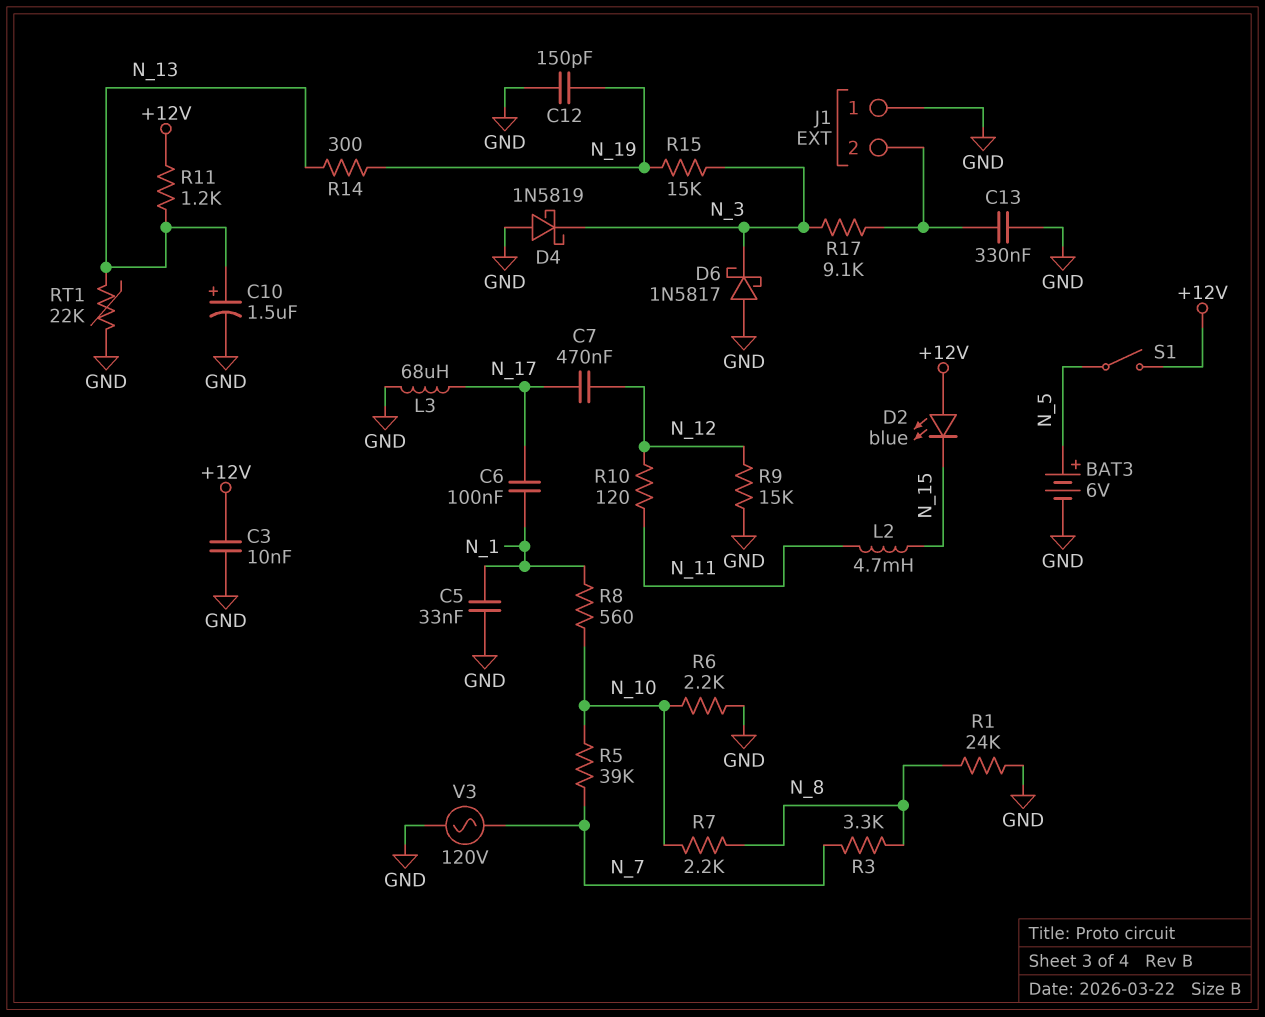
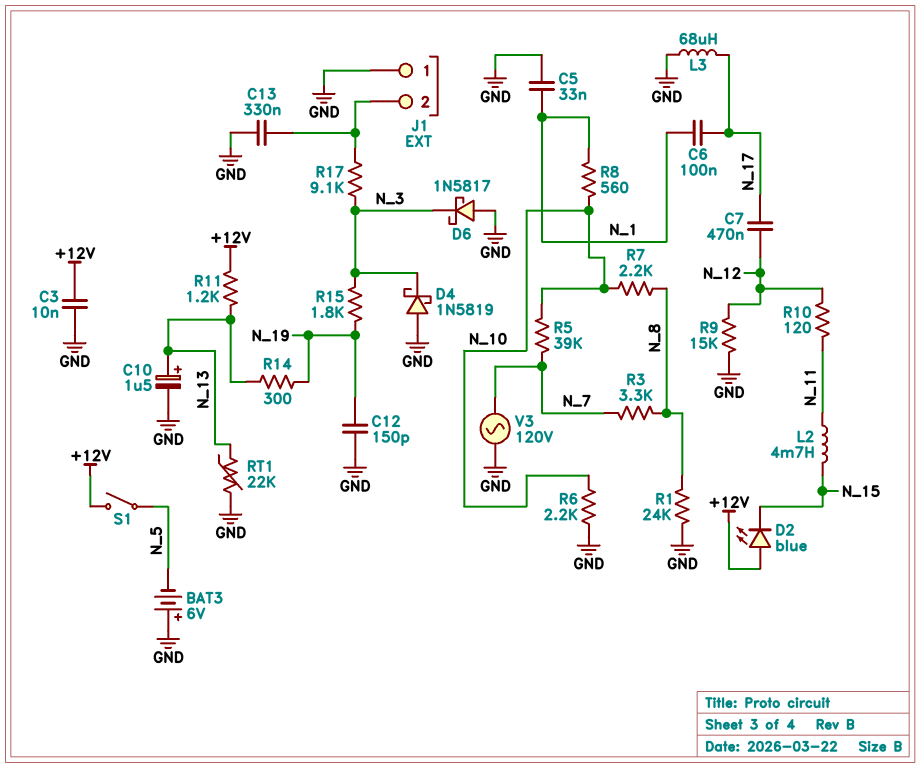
BAT3: 6V (plus N_5, minus GND) -> 6V (plus GND, minus N_5)
R15: 15k (N_3, N_19) -> 1.8k (N_3, N_19)

